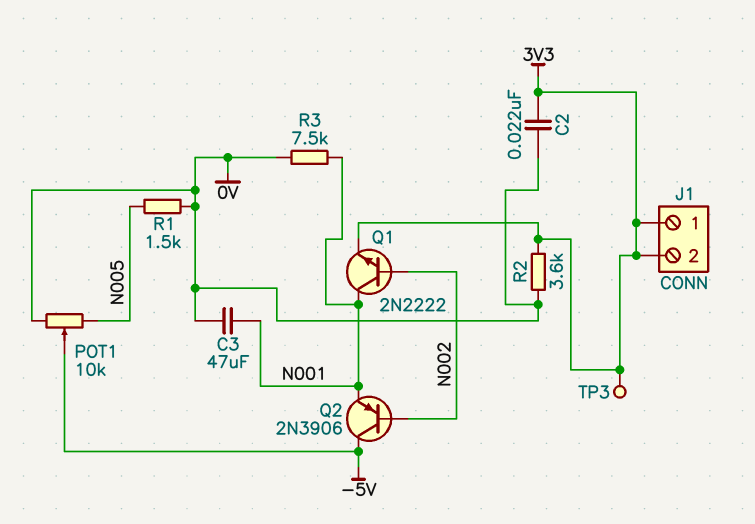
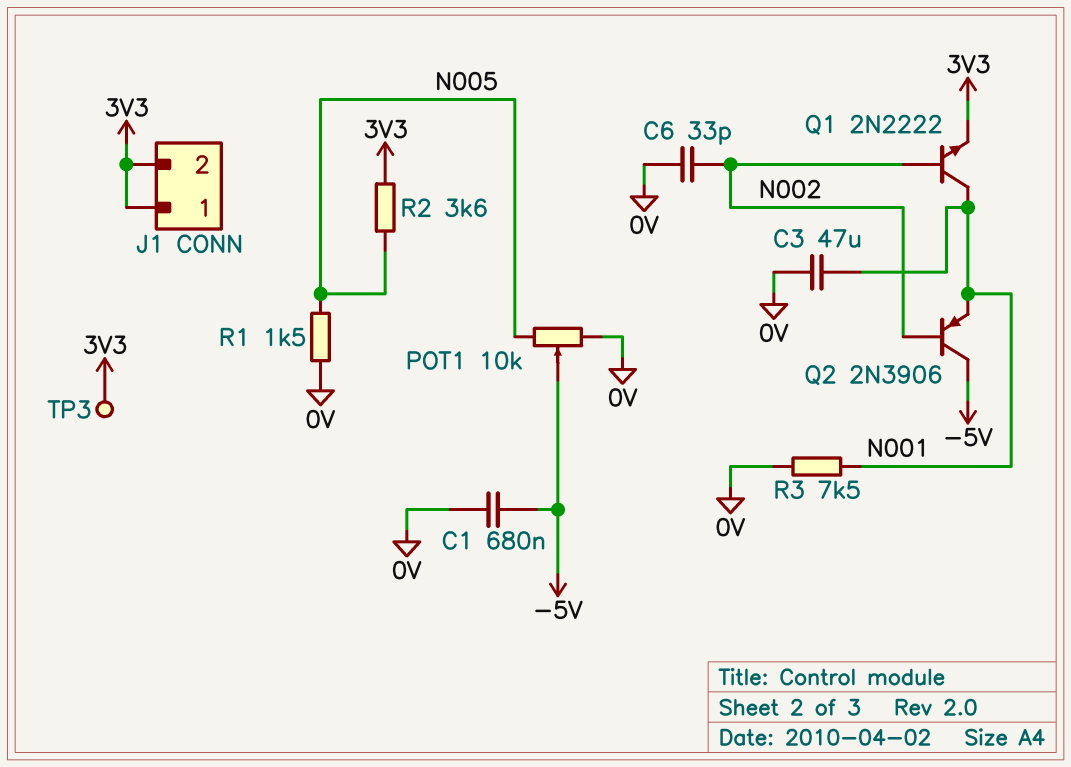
C1: none -> 680nF (-5V, 0V)
C2: 22nF (0V, 3V3) -> none
C6: none -> 33pF (0V, N002)
R2: 3.6k (0V, 3V3) -> 3.6k (3V3, N005)

